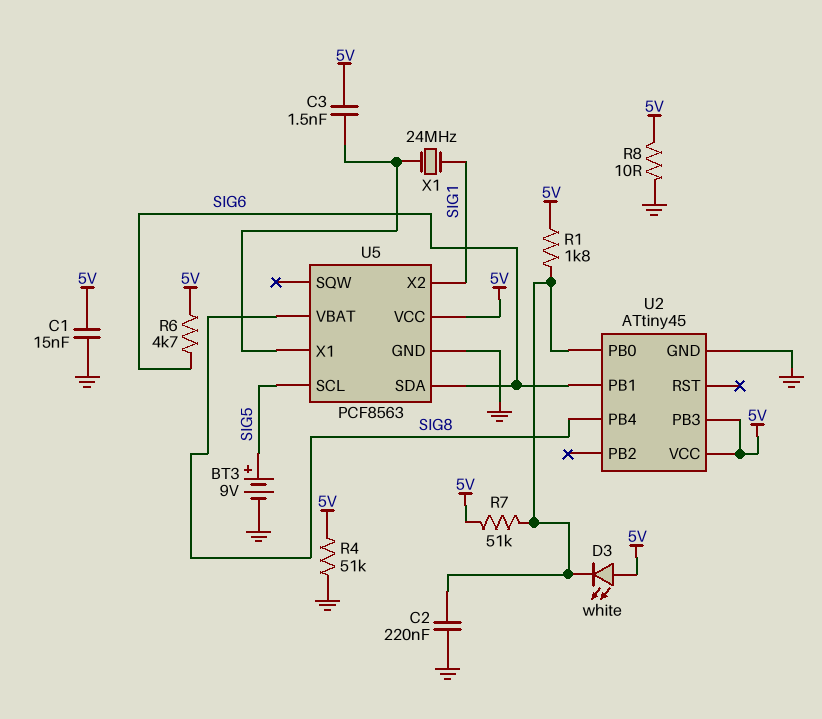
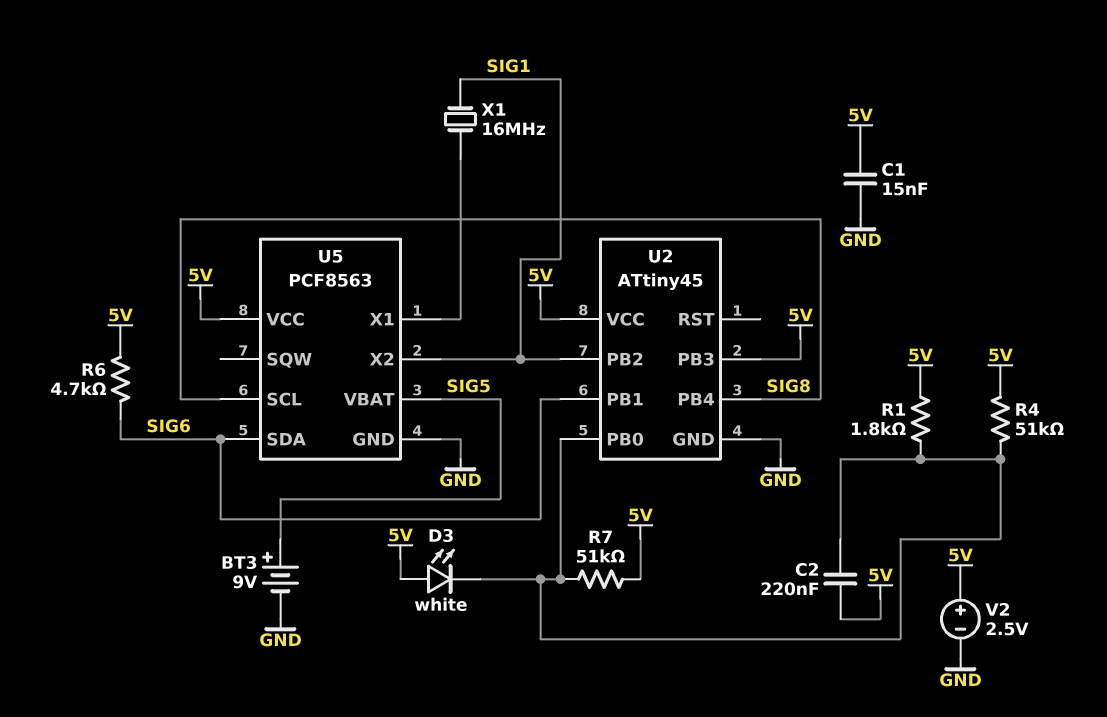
C2: 220nF (GND, U2/PB0) -> 220nF (5V, U2/PB0)
C3: 1.5nF (5V, U5/X1) -> none
R4: 51k (5V, GND) -> 51k (5V, U2/PB0)
R8: 10 (5V, GND) -> none
U2 pin PB2: none -> SIG1
U5 pin SCL: SIG5 -> SIG8
U5 pin VBAT: SIG8 -> SIG5
V2: none -> 2.5V (plus 5V, minus GND)
X1: 24MHz (SIG1, U5/X1) -> 16MHz (SIG1, U5/X1)

